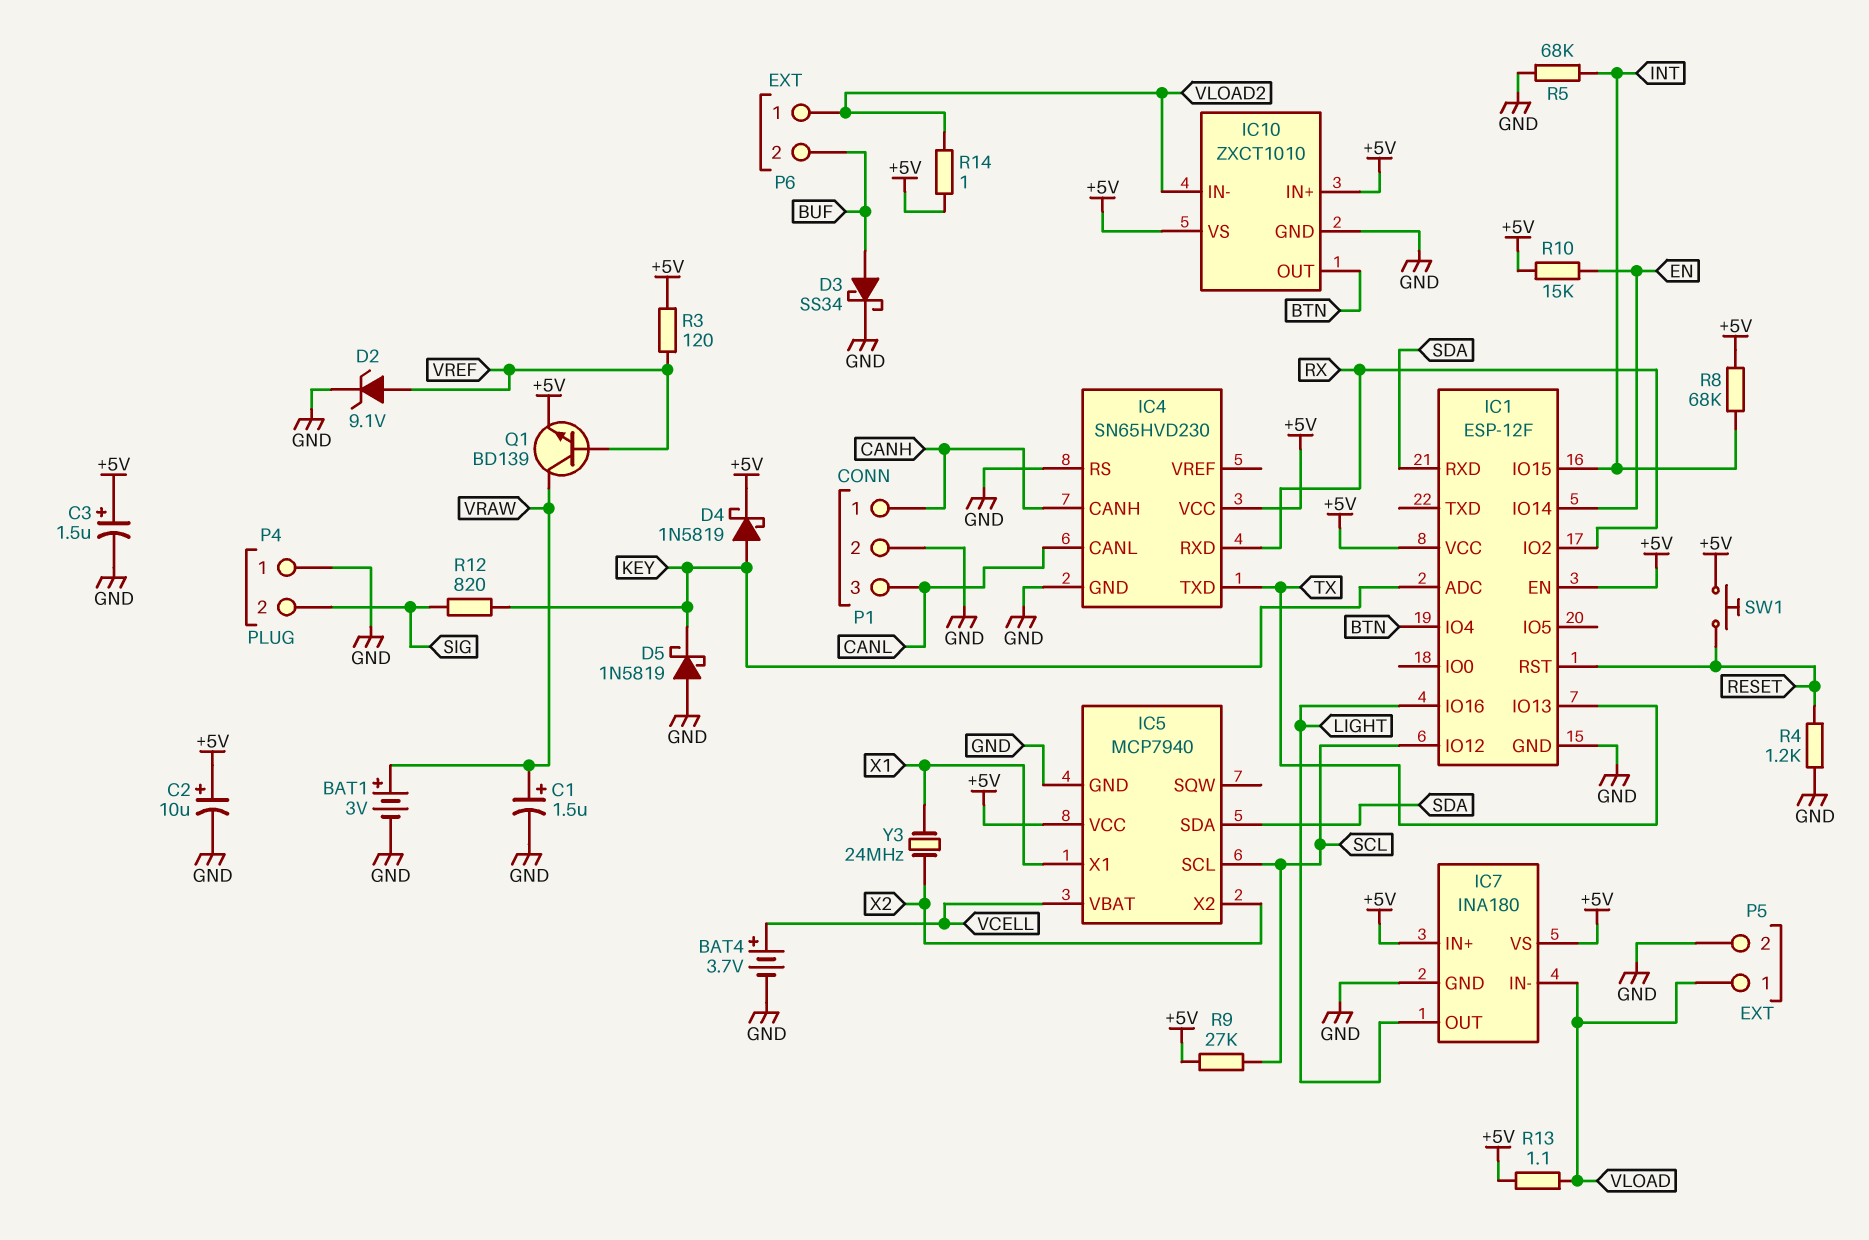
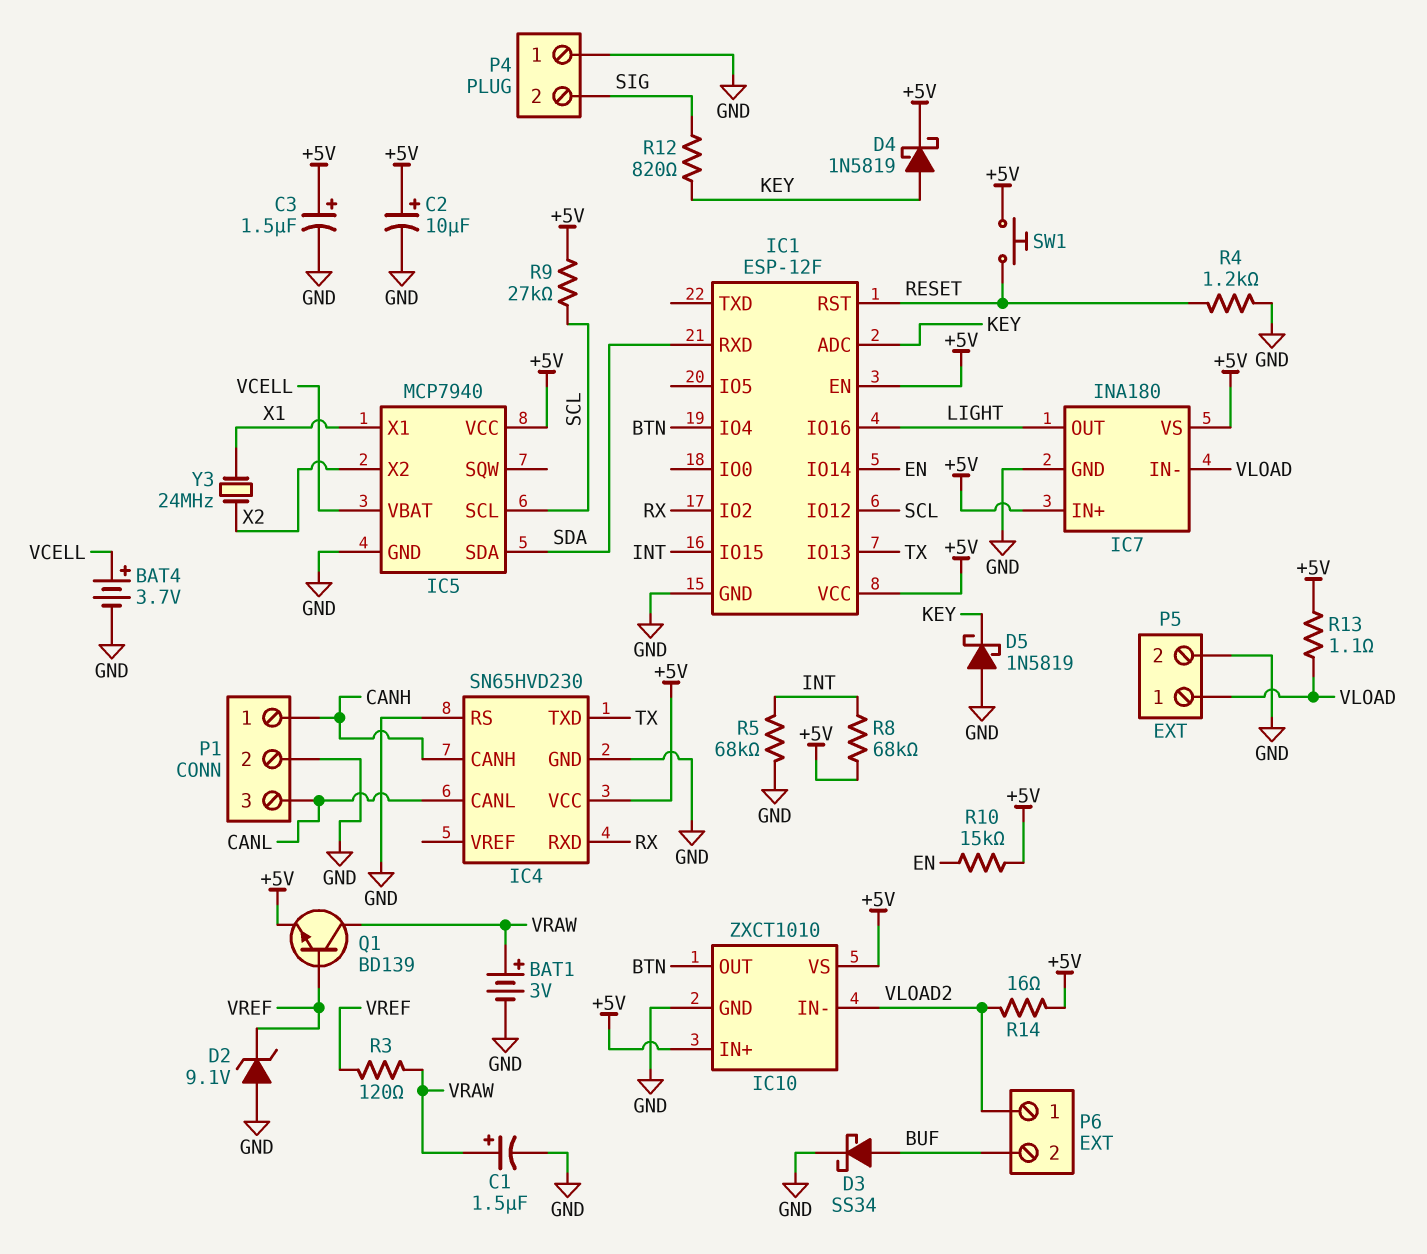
D2: zener 9.1V (A VREF, K GND) -> zener 9.1V (A GND, K VREF)
R3: 120 (+5V, VREF) -> 120 (VRAW, VREF)
R14: 1 (+5V, VLOAD2) -> 16 (+5V, VLOAD2)

